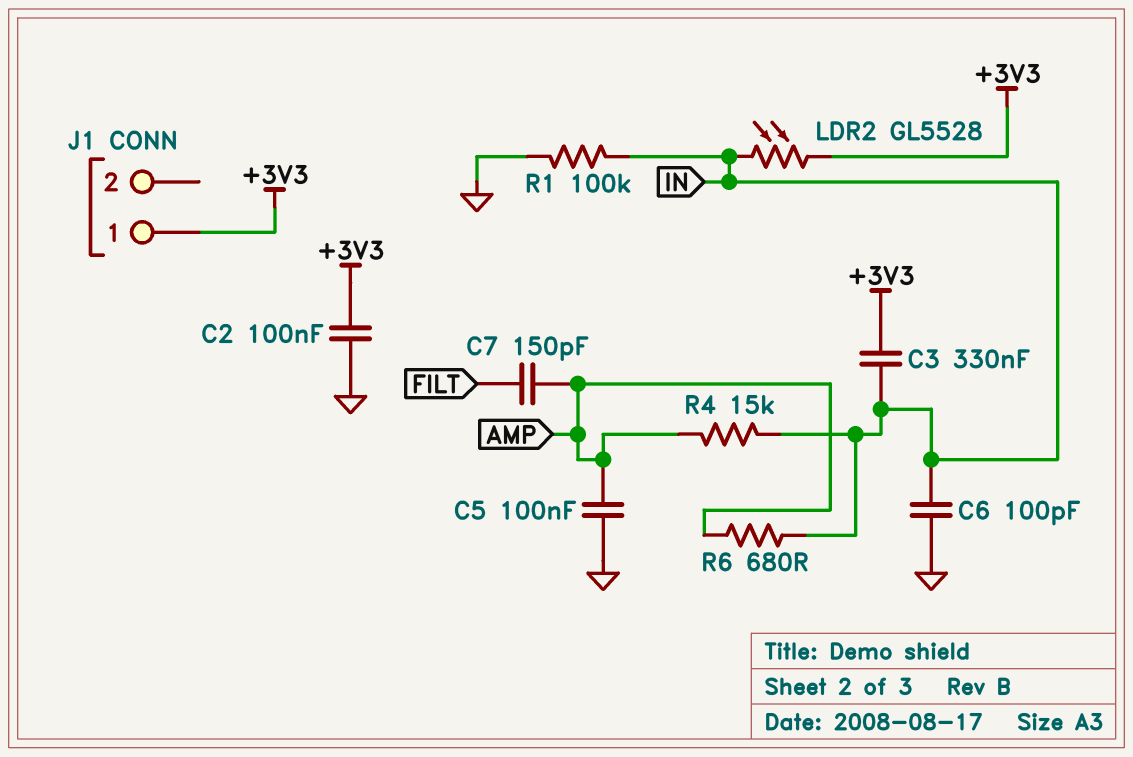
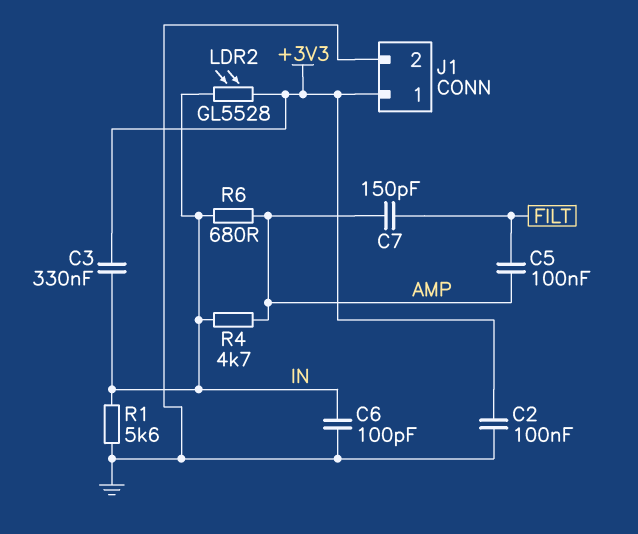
C5: 100nF (AMP, GND) -> 100nF (AMP, FILT)
J1 pin 2: none -> GND
R1: 100k (GND, IN) -> 5.6k (GND, IN)
R4: 15k (AMP, IN) -> 4.7k (AMP, IN)

